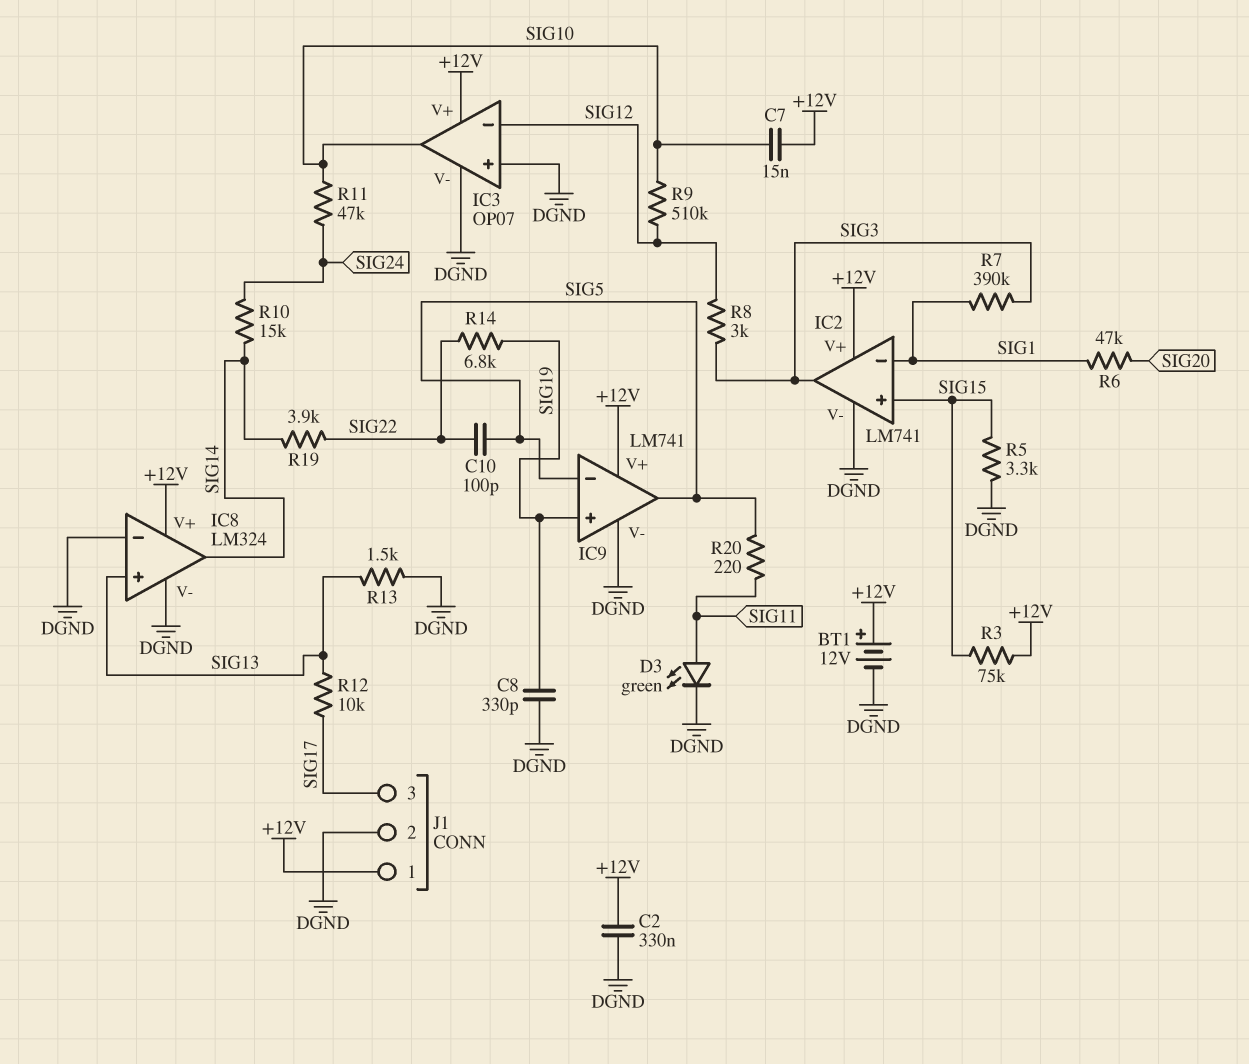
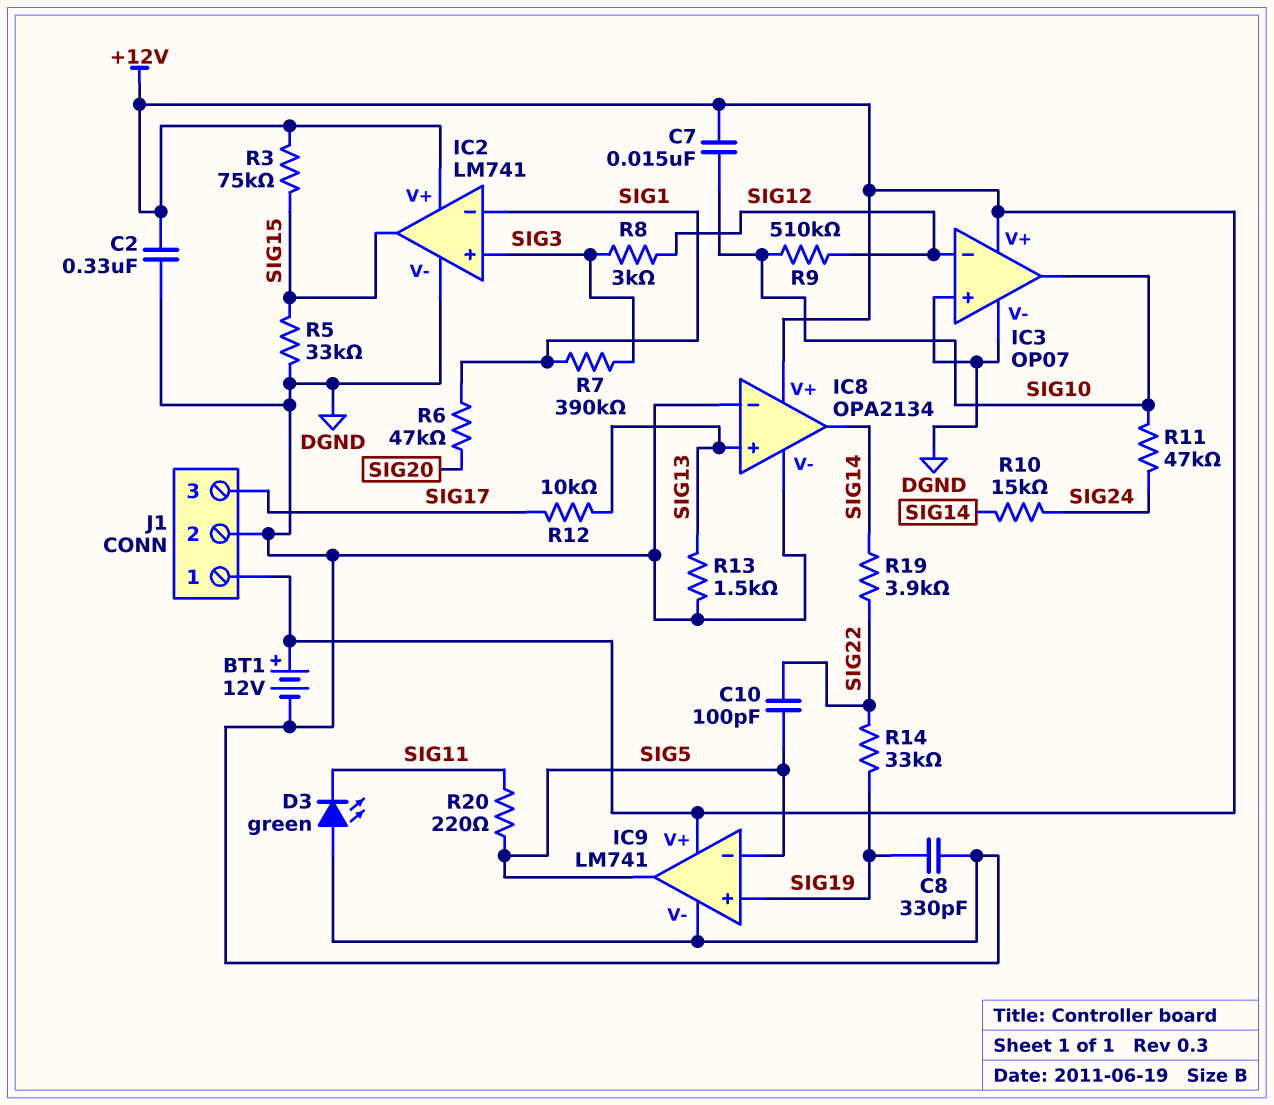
D3: LED green (A SIG11, K DGND) -> LED green (A DGND, K SIG11)
IC2 pin in+: SIG15 -> SIG3
IC2 pin out: SIG3 -> SIG15
IC8: LM324 -> OPA2134
R5: 3.3k (DGND, SIG15) -> 33k (DGND, SIG15)
R14: 6.8k (SIG19, SIG22) -> 33k (SIG19, SIG22)

